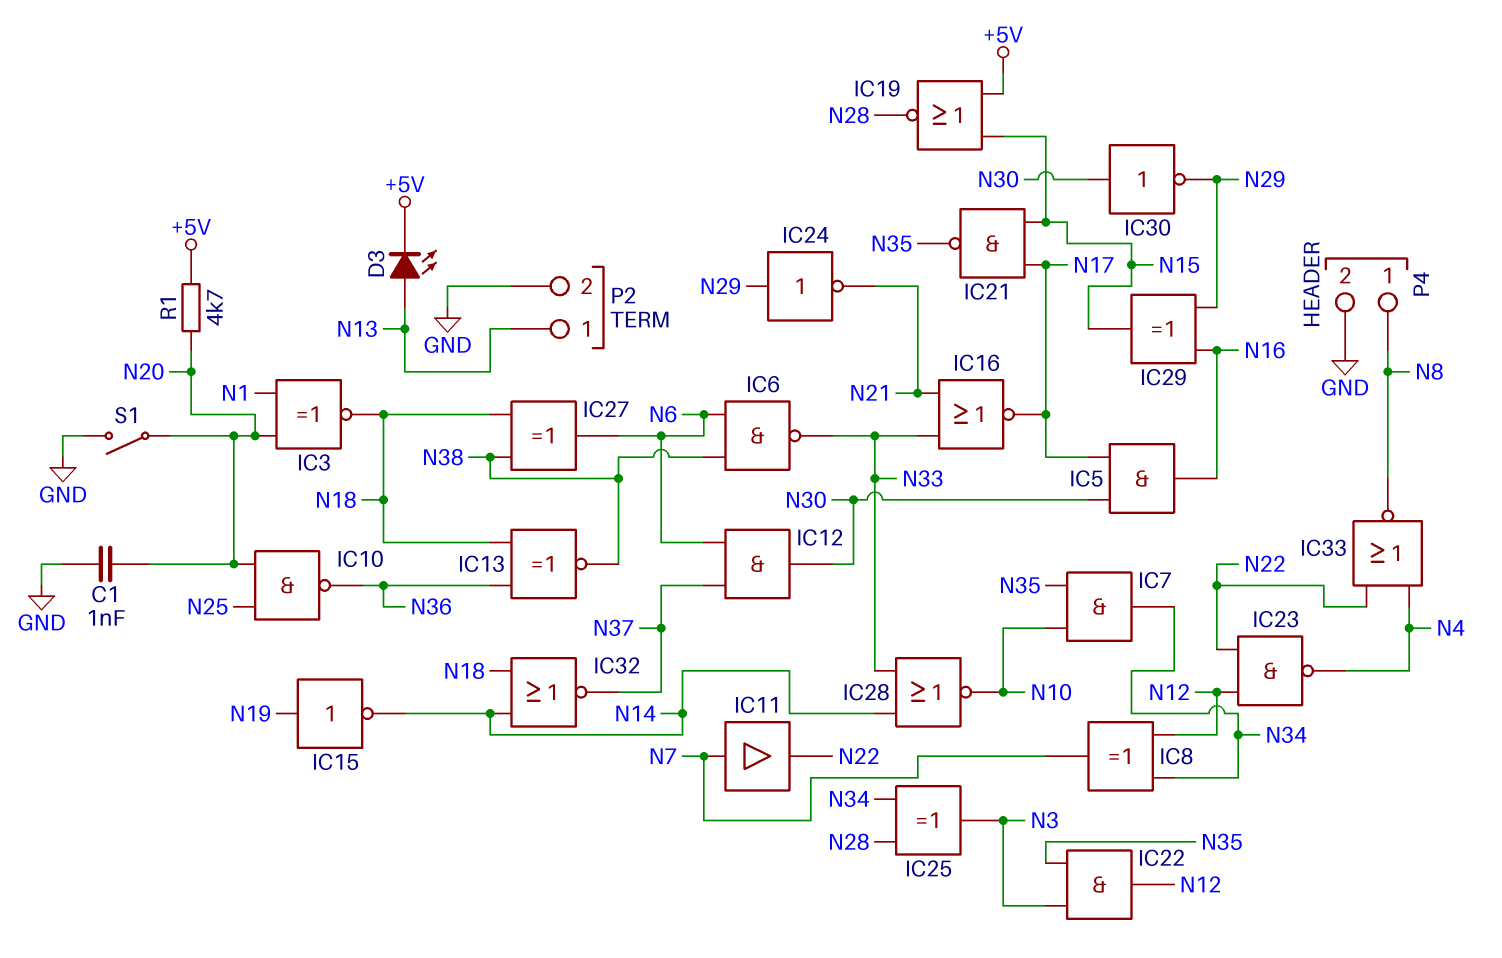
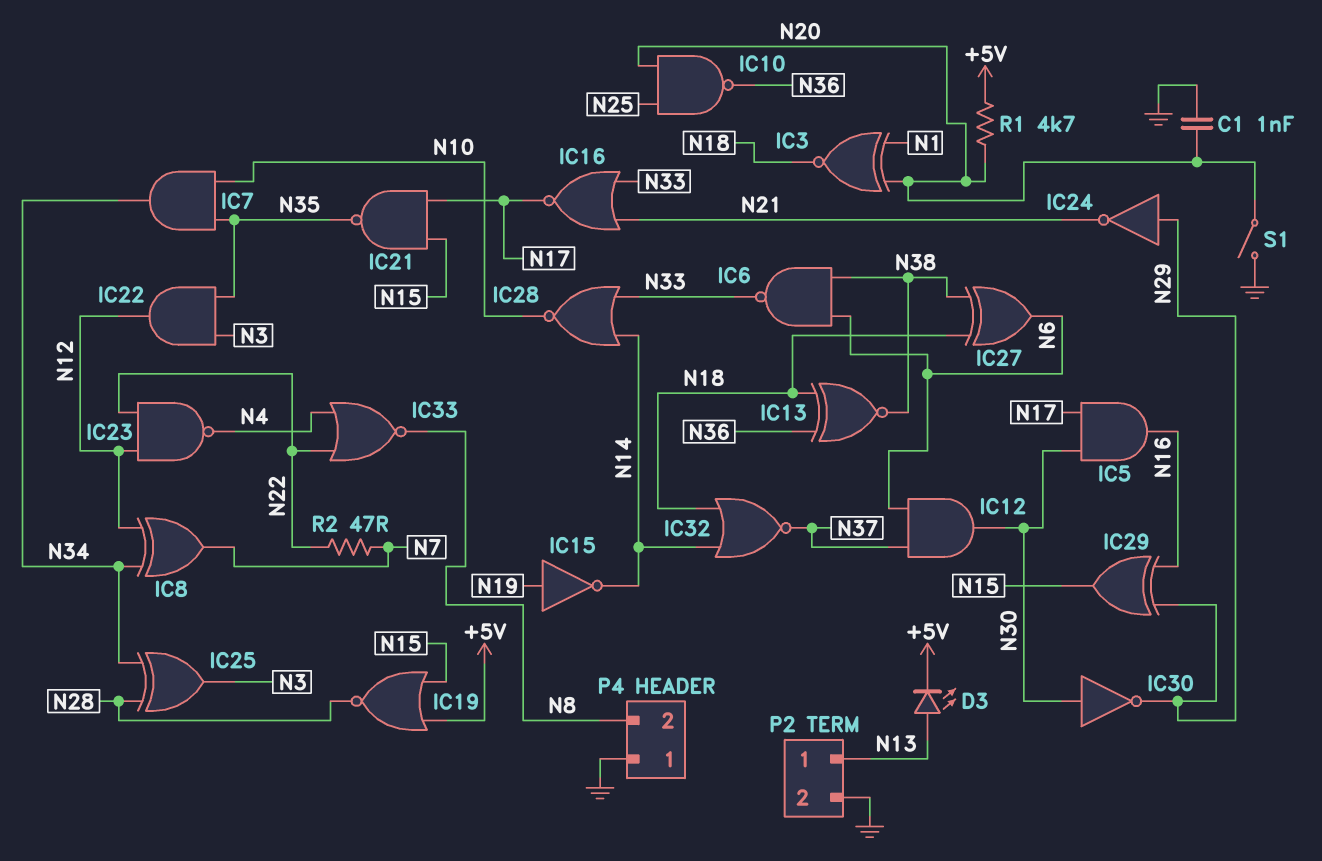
IC11: buffer (in N7, out N22) -> none
P4 pin 1: N8 -> GND
P4 pin 2: GND -> N8
R2: none -> 47 (N7, N22)

